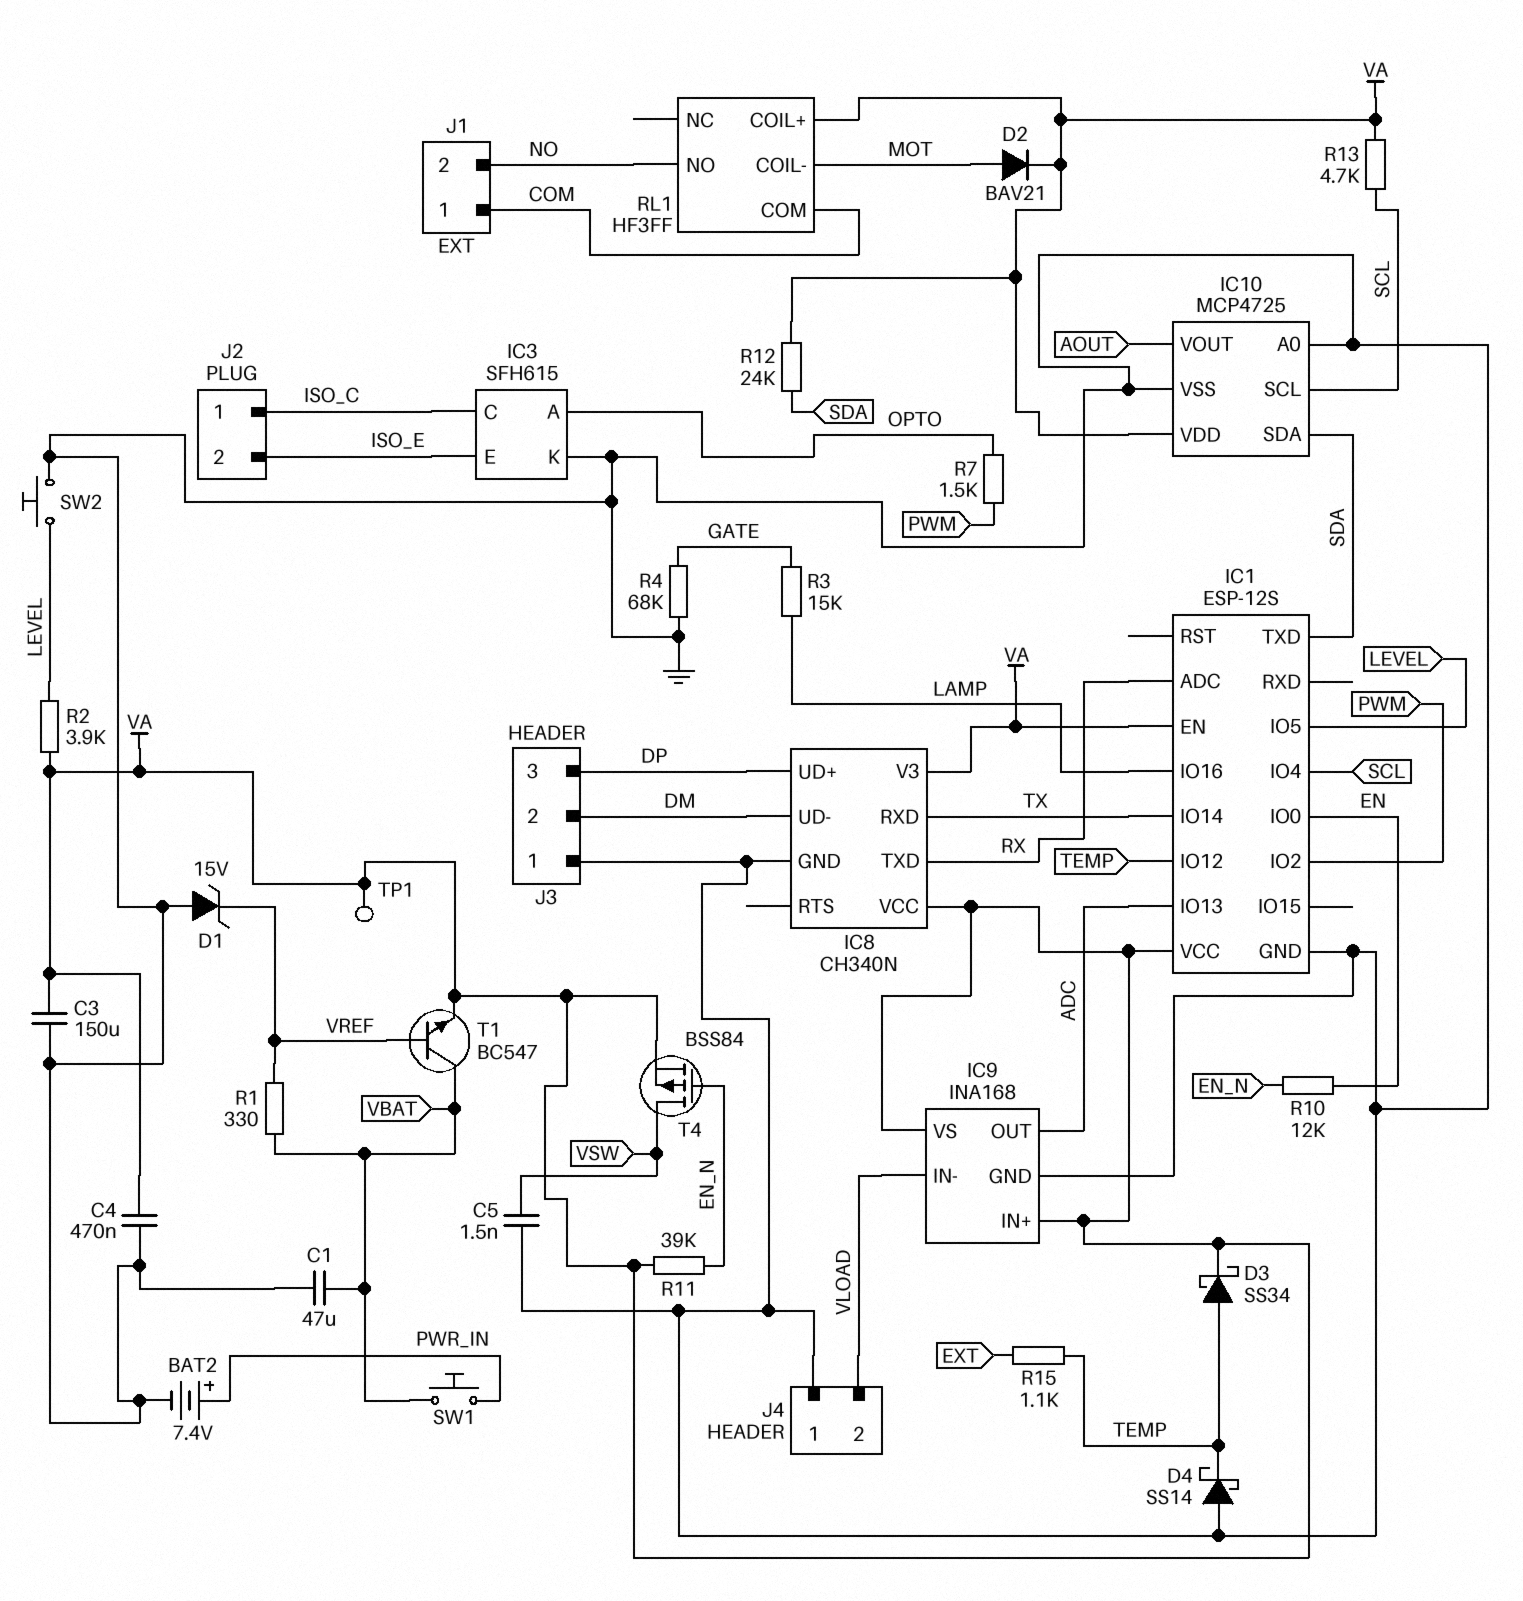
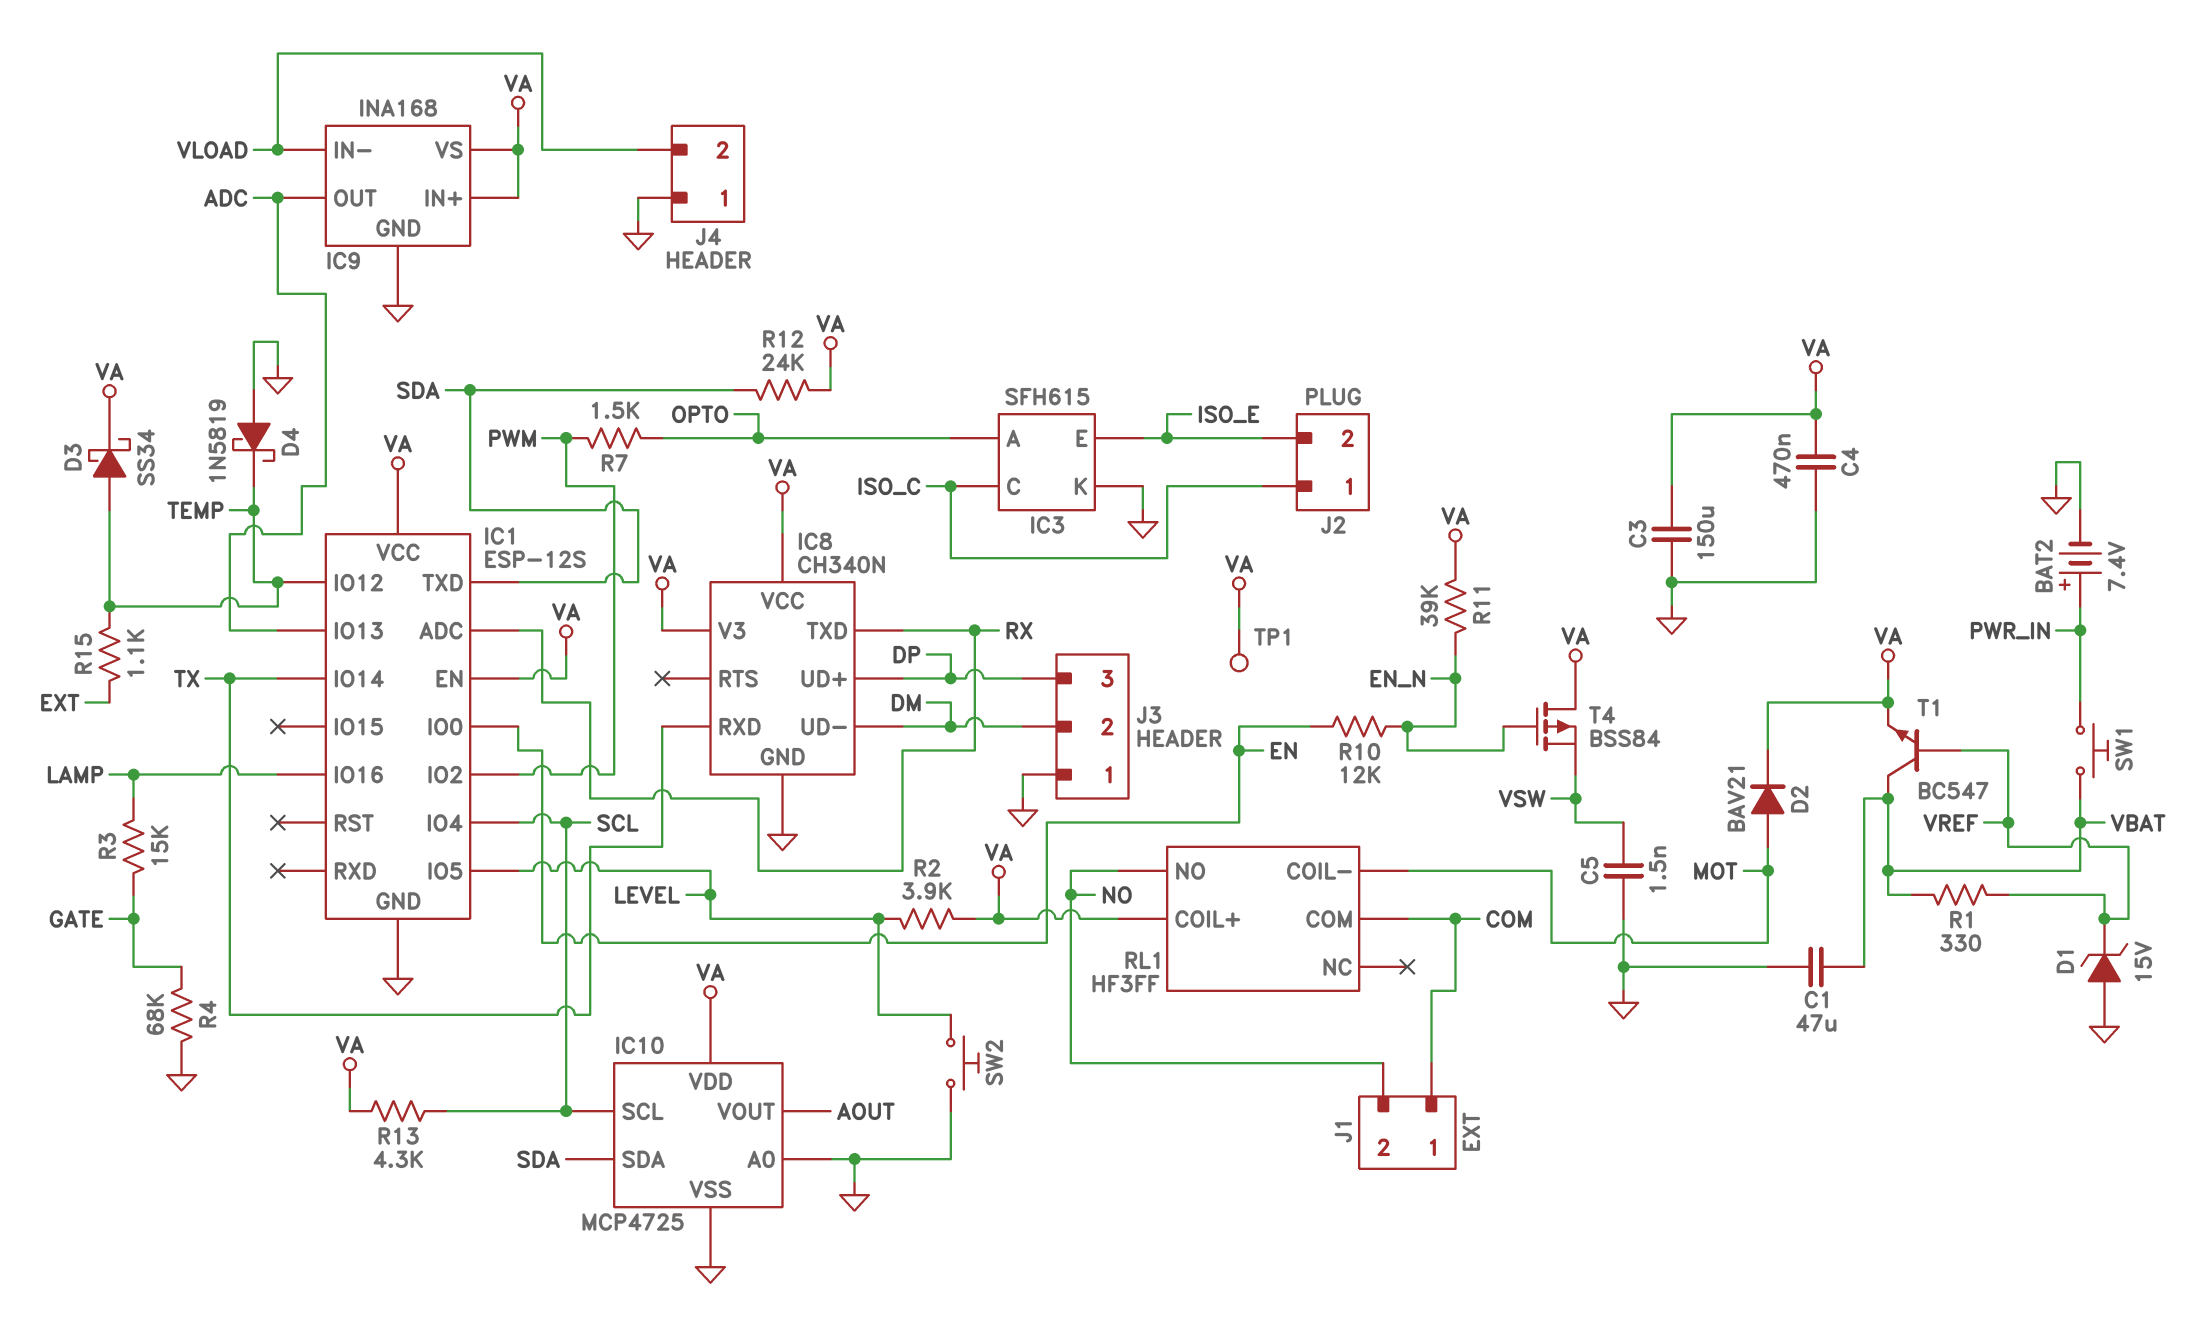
D4: schottky SS14 (A GND, K TEMP) -> schottky 1N5819 (A GND, K TEMP)
R13: 4.7k (SCL, VA) -> 4.3k (SCL, VA)
T4: PMOS BSS84 (G EN_N, D VSW, S VA) -> PMOS BSS84 (G EN_N, D VA, S VSW)

